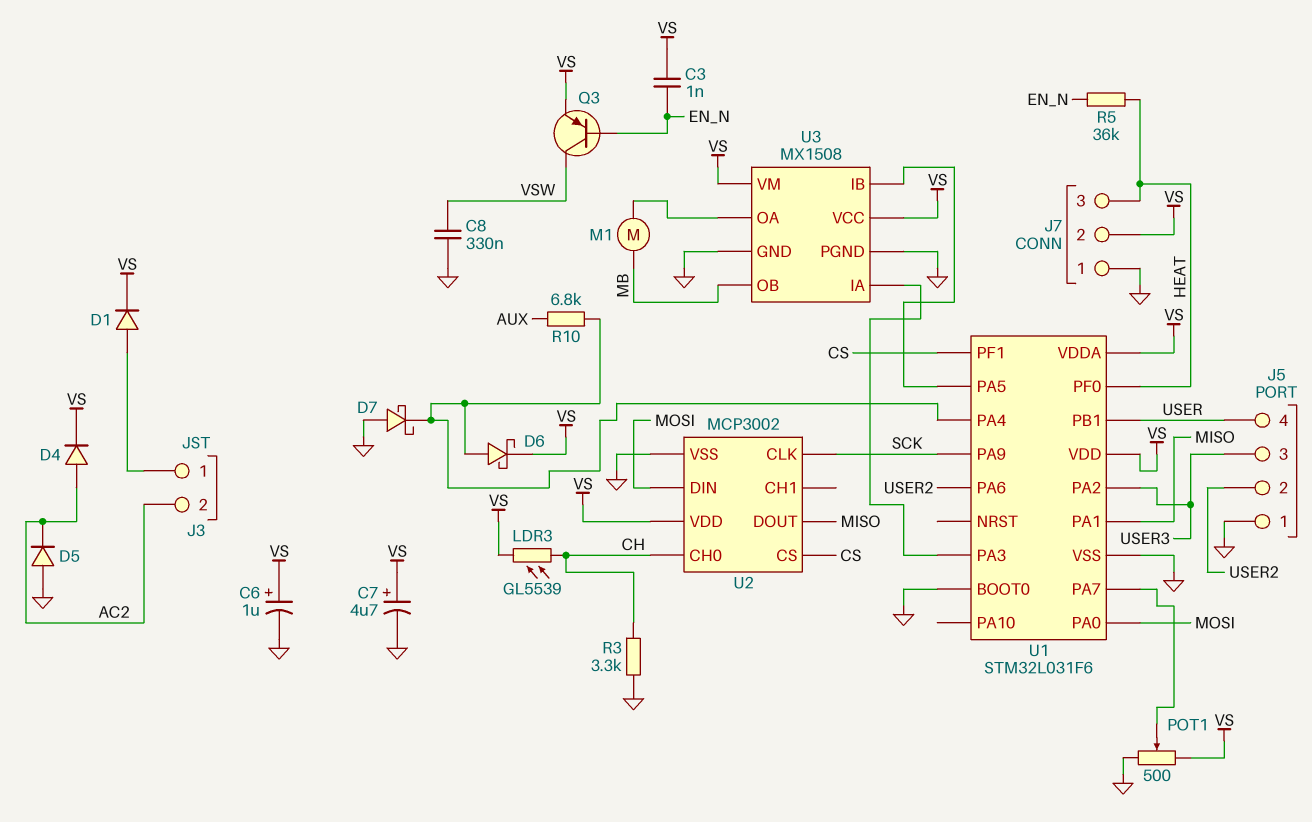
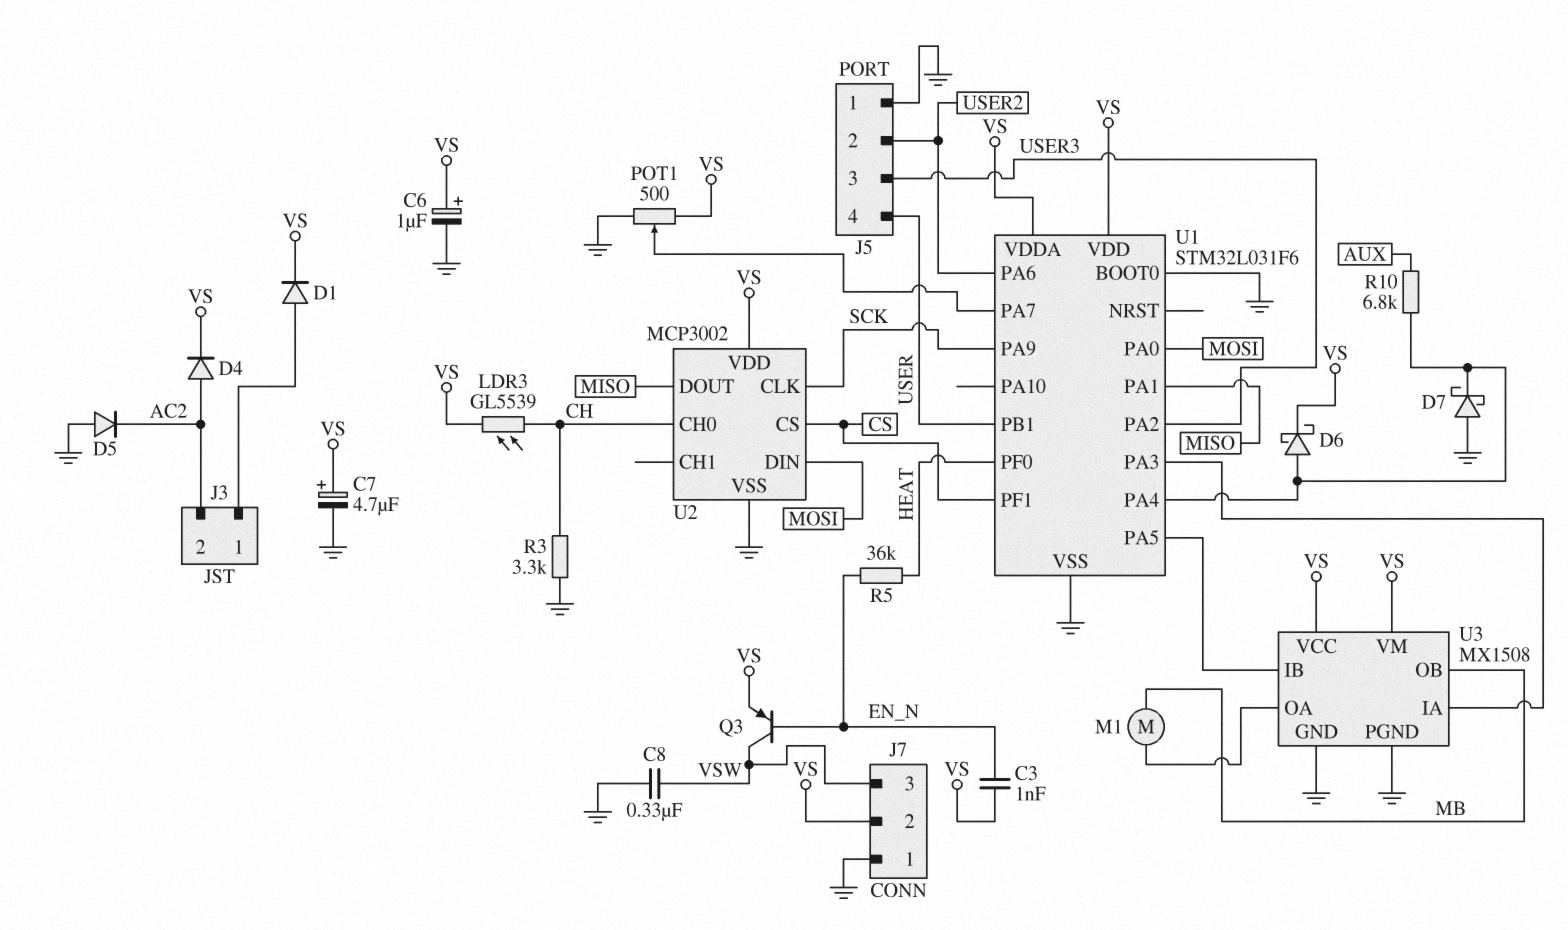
J7 pin 3: HEAT -> VSW

